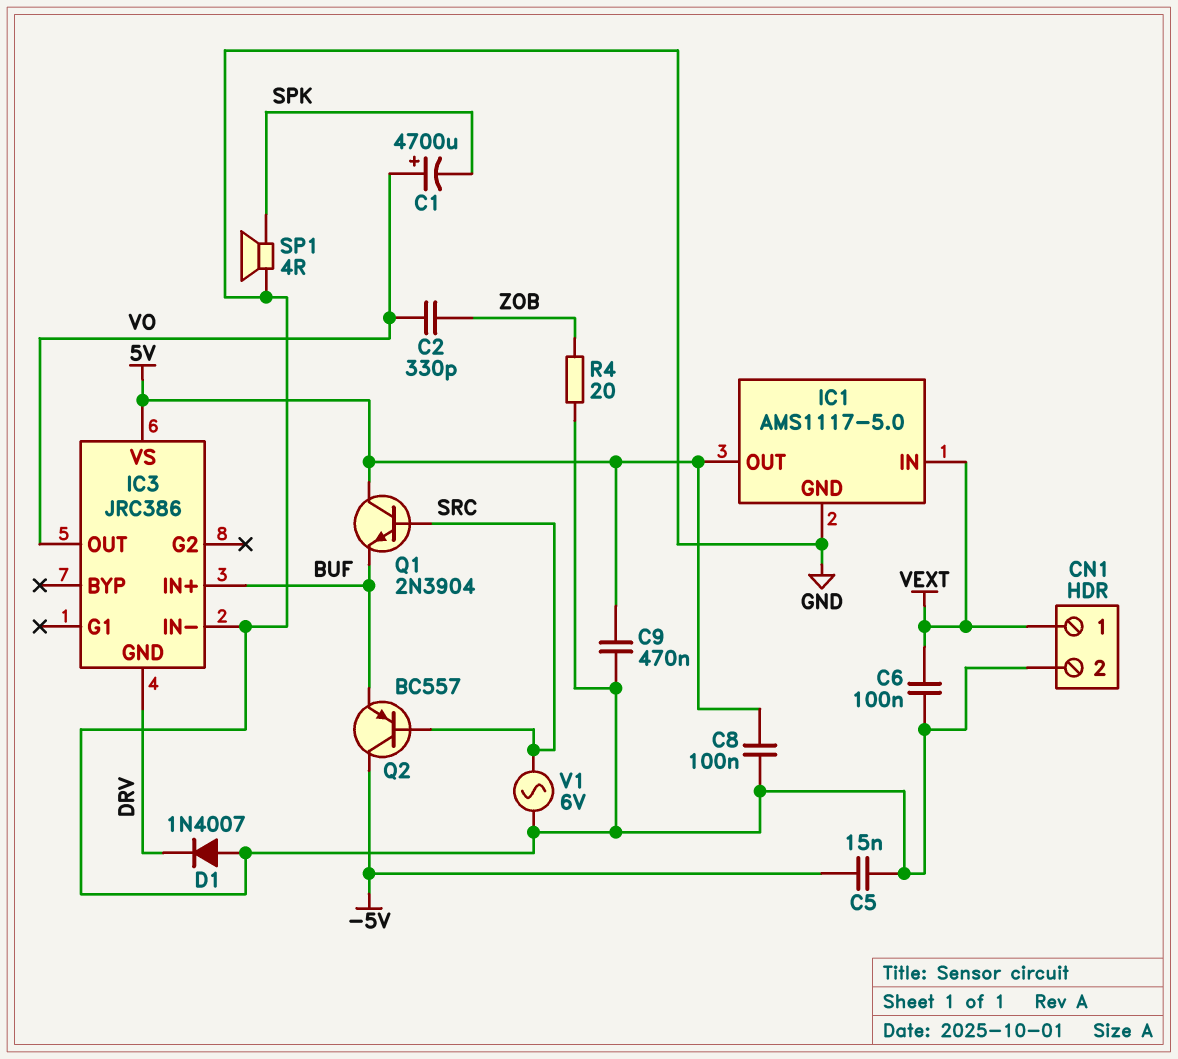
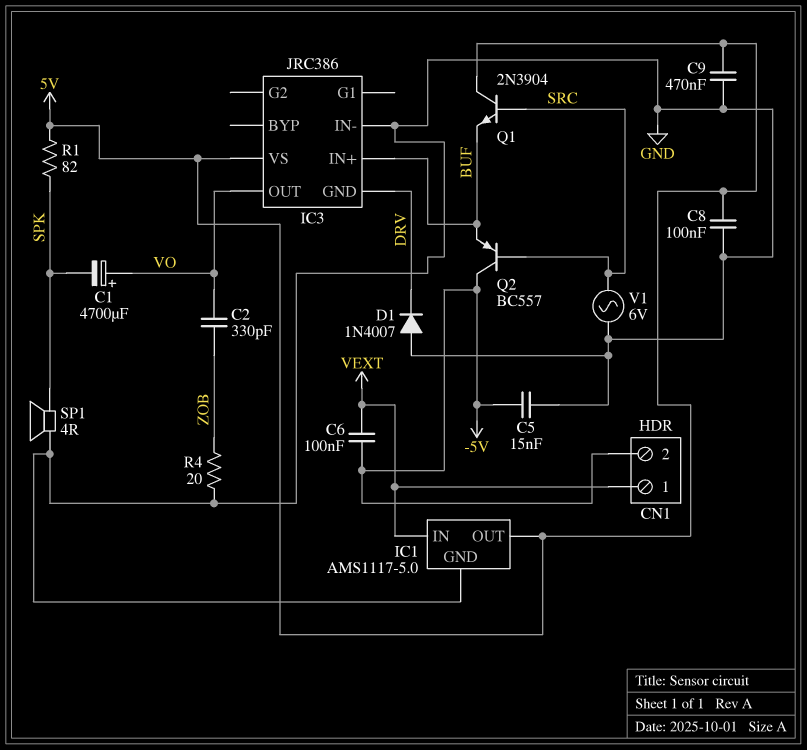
C6: 100nF (GND, VEXT) -> 100nF (-5V, VEXT)
CN1 pin 2: GND -> -5V
R1: none -> 82 (5V, SPK)

